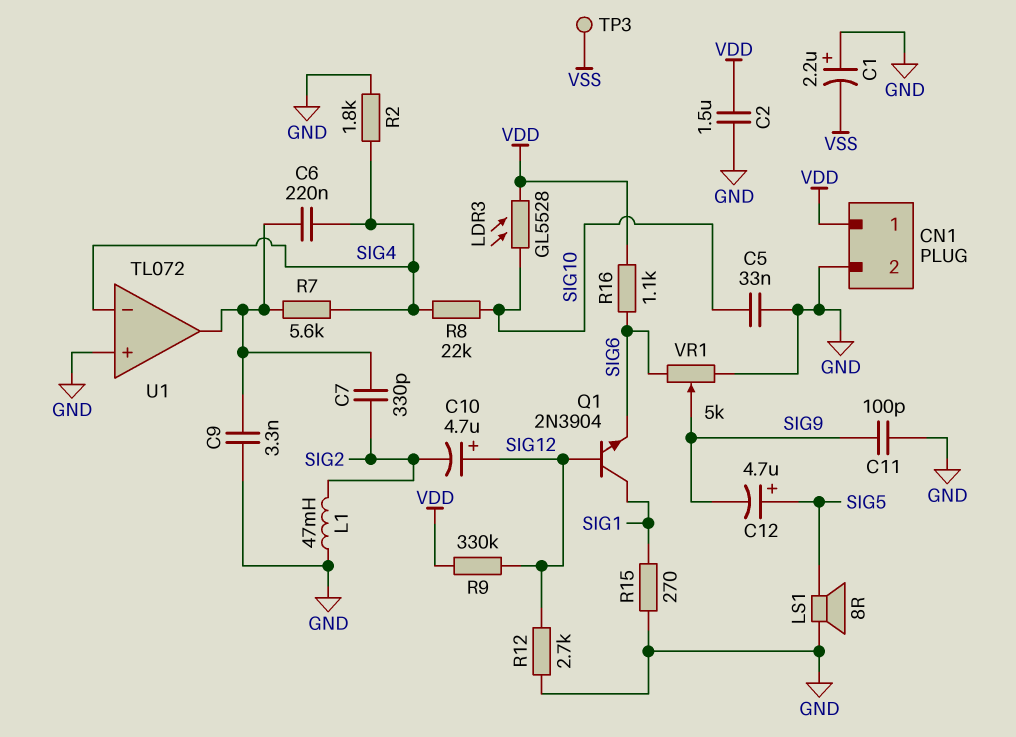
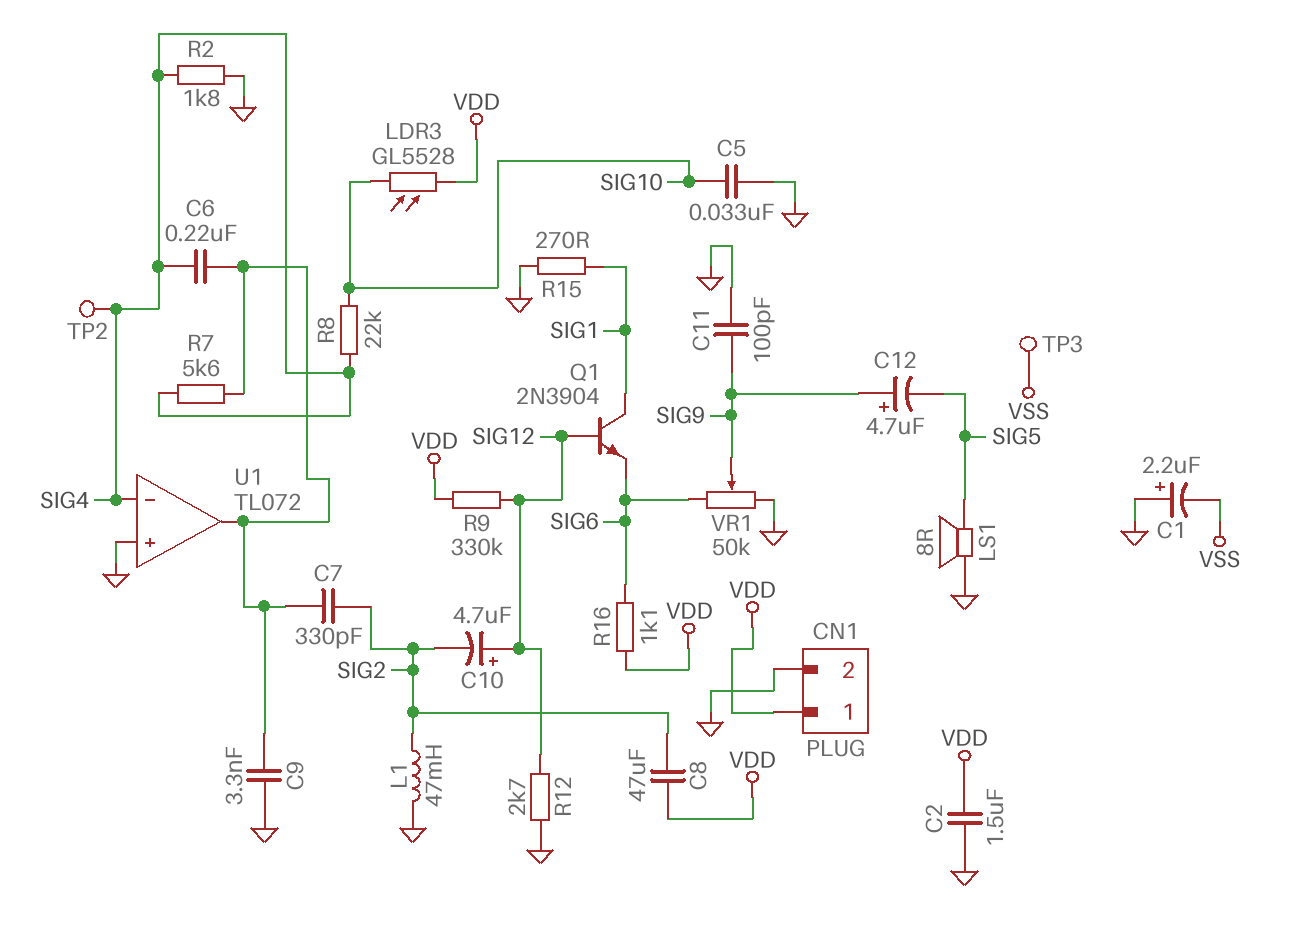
C8: none -> 47uF (SIG2, VDD)
C12: 4.7uF (plus SIG5, minus SIG9) -> 4.7uF (plus SIG9, minus SIG5)
TP2: none -> test point (SIG4)
VR1: 5k (GND, SIG6, wiper SIG9) -> 50k (GND, SIG6, wiper SIG9)

